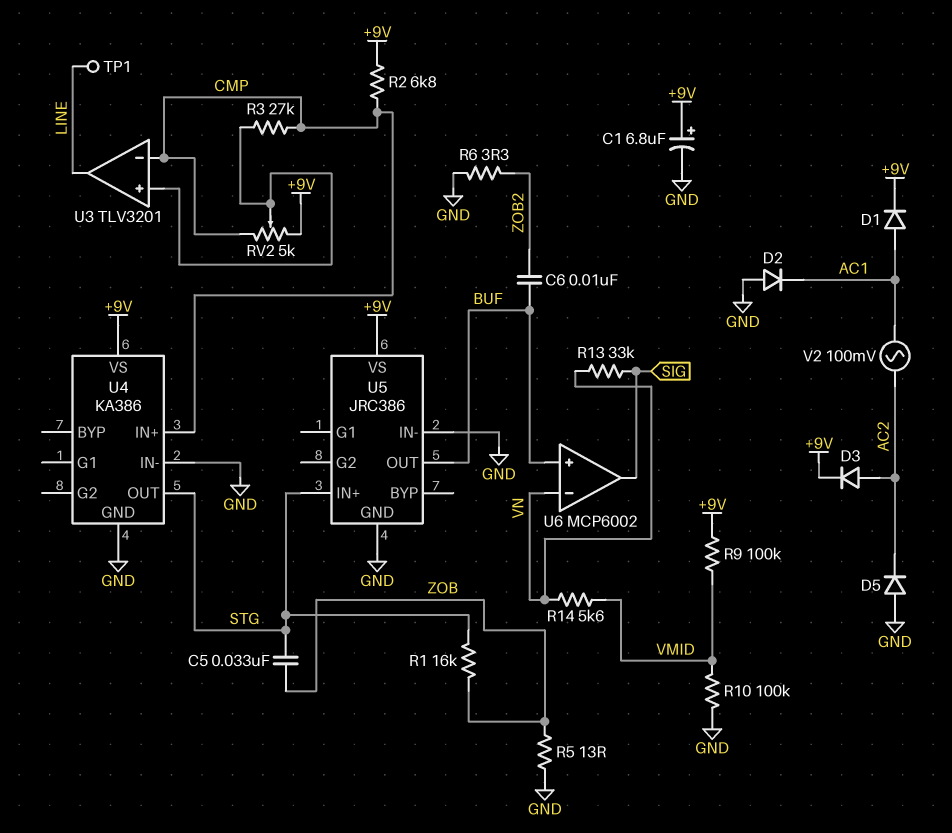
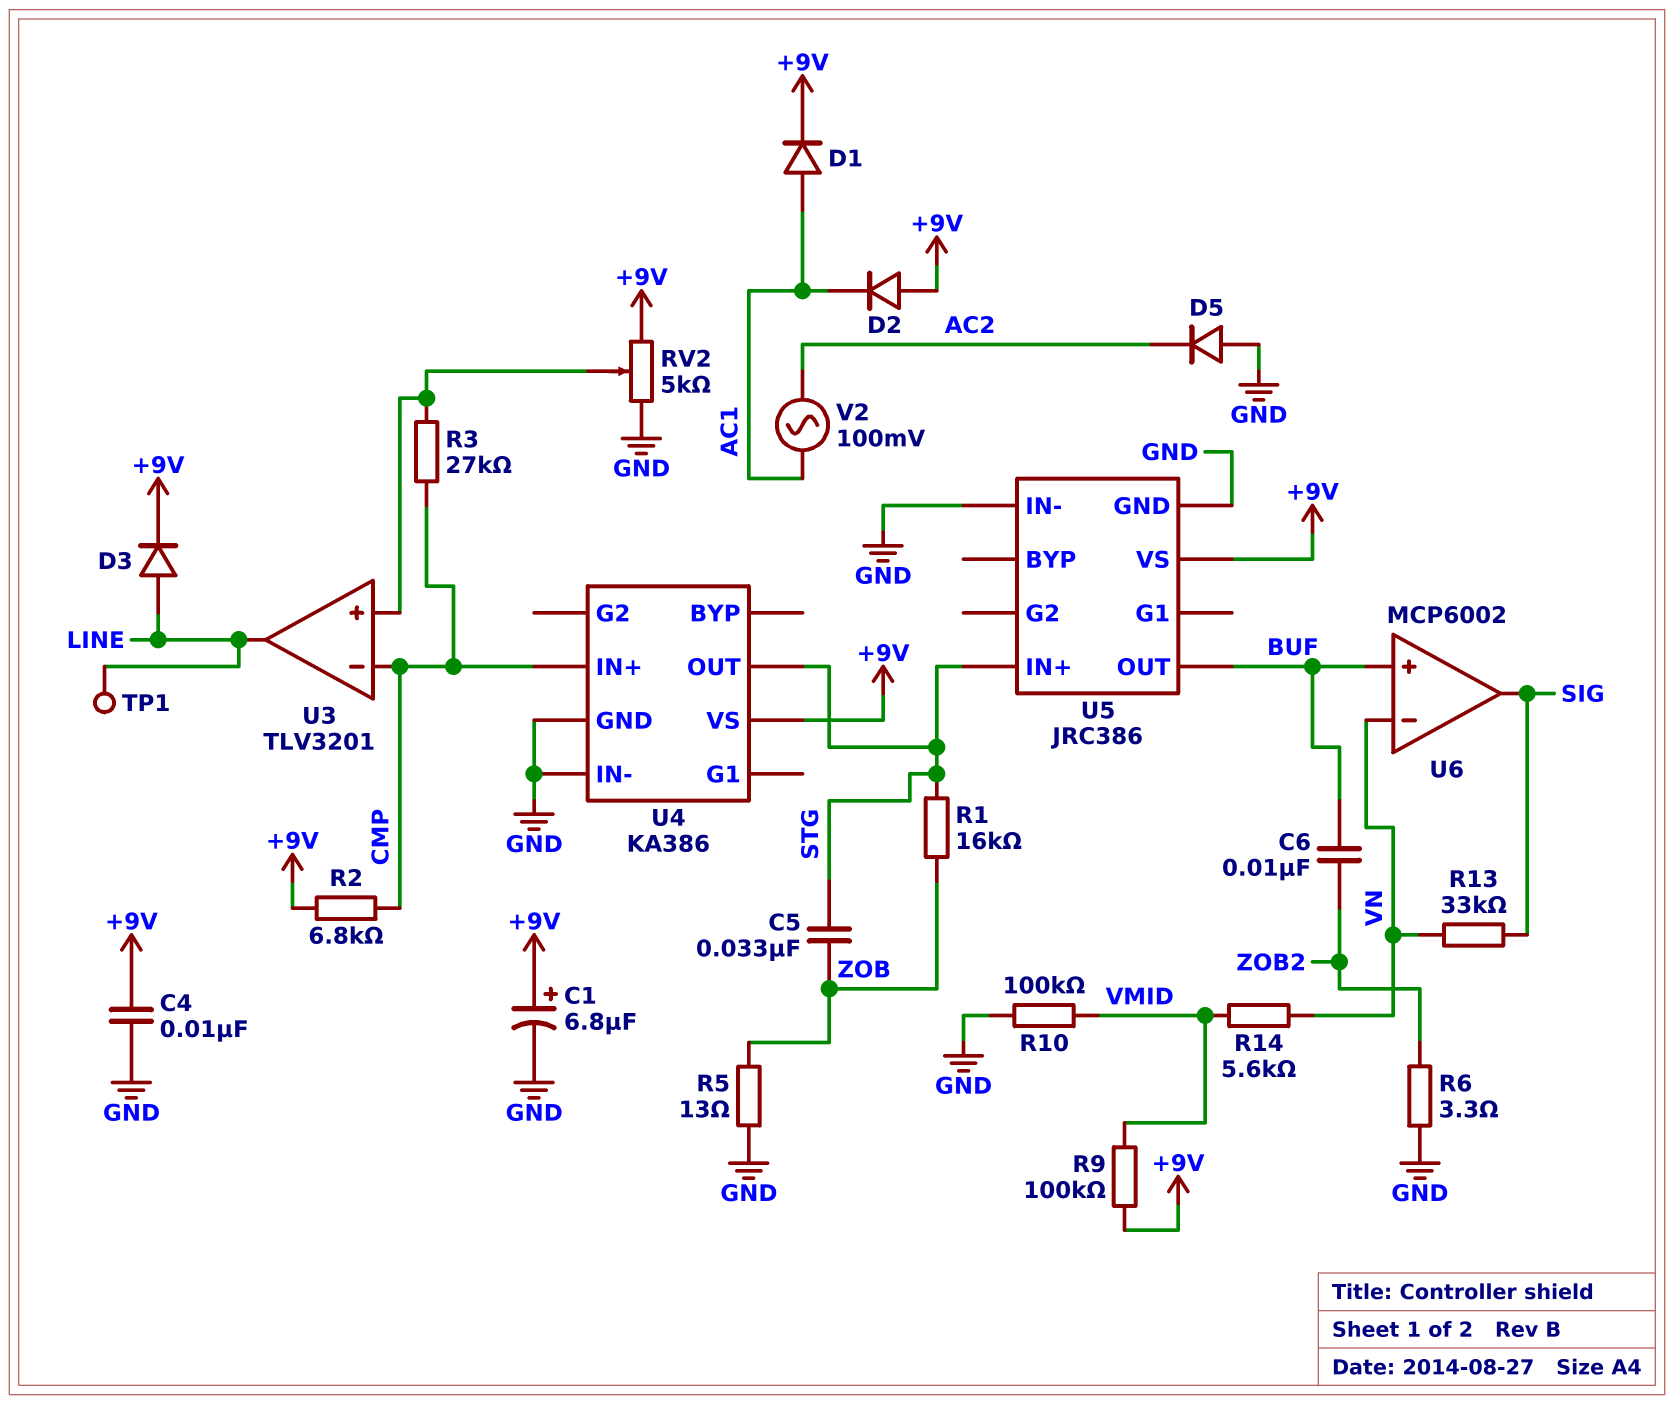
C4: none -> 10nF (+9V, GND)
D2: diode (A GND, K AC1) -> diode (A +9V, K AC1)
D3: diode (A AC2, K +9V) -> diode (A LINE, K +9V)
RV2: 5k (+9V, CMP, wiper U3/in+) -> 5k (+9V, GND, wiper U3/in+)

